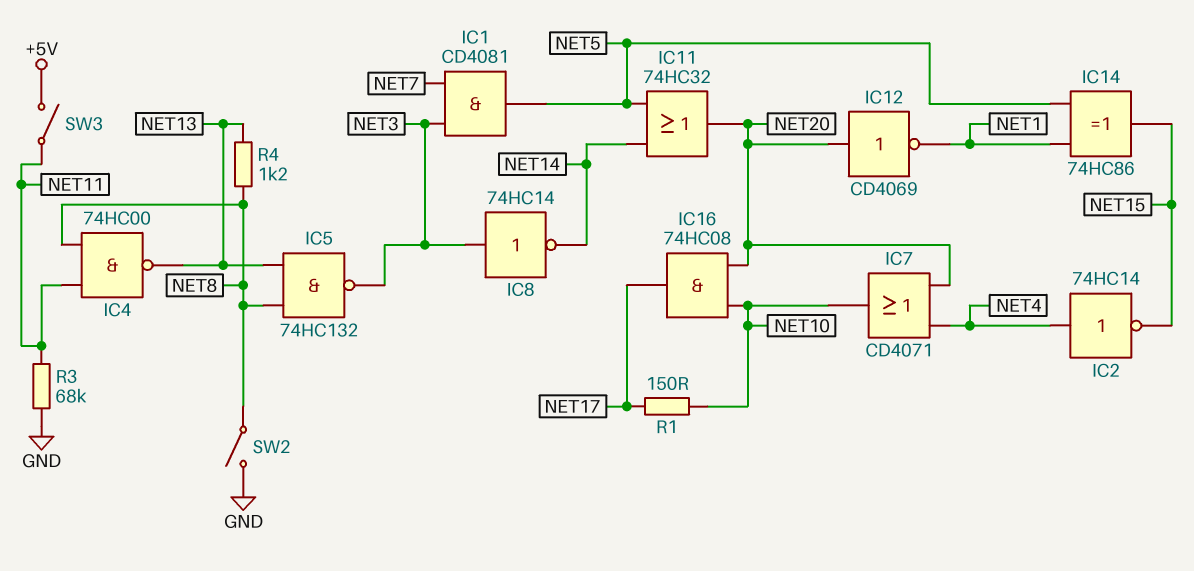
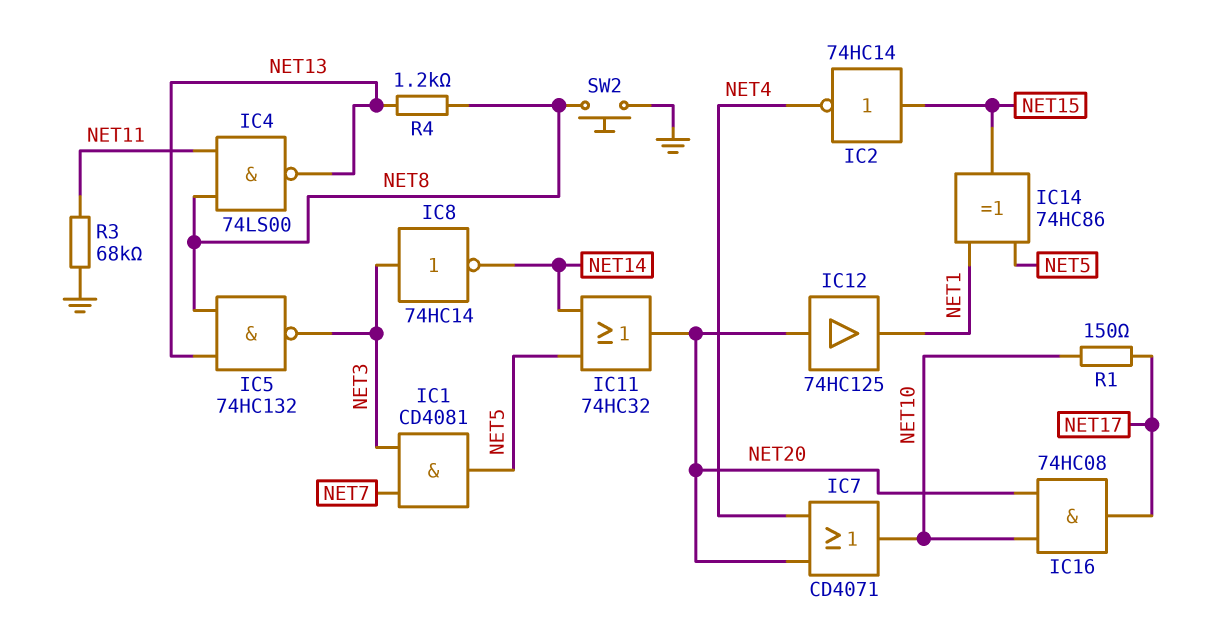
IC2: NOT 74HC14 (in NET4, out NET15) -> NOT 74HC14 (in NET15, out NET4)
IC4: NAND 74HC00 (in NET8, in NET11, out NET13) -> NAND 74LS00 (in NET8, in NET11, out NET13)
IC12: NOT CD4069 (in NET20, out NET1) -> buffer 74HC125 (in NET20, out NET1)
SW2: switch (GND, NET8) -> button (GND, NET8)
SW3: switch (+5V, NET11) -> none

